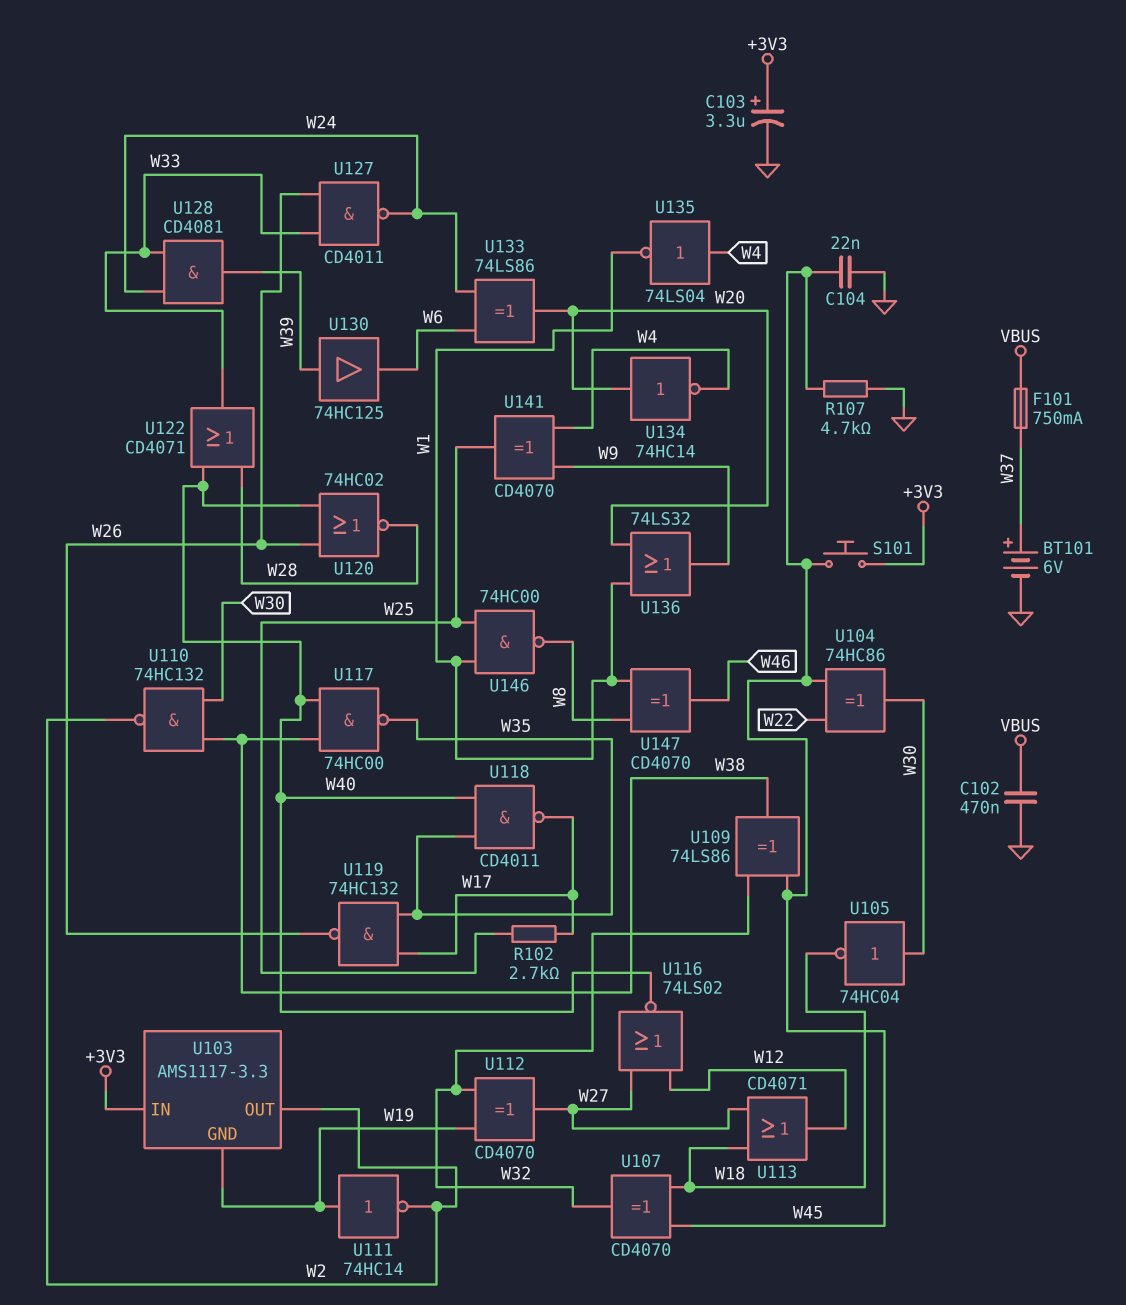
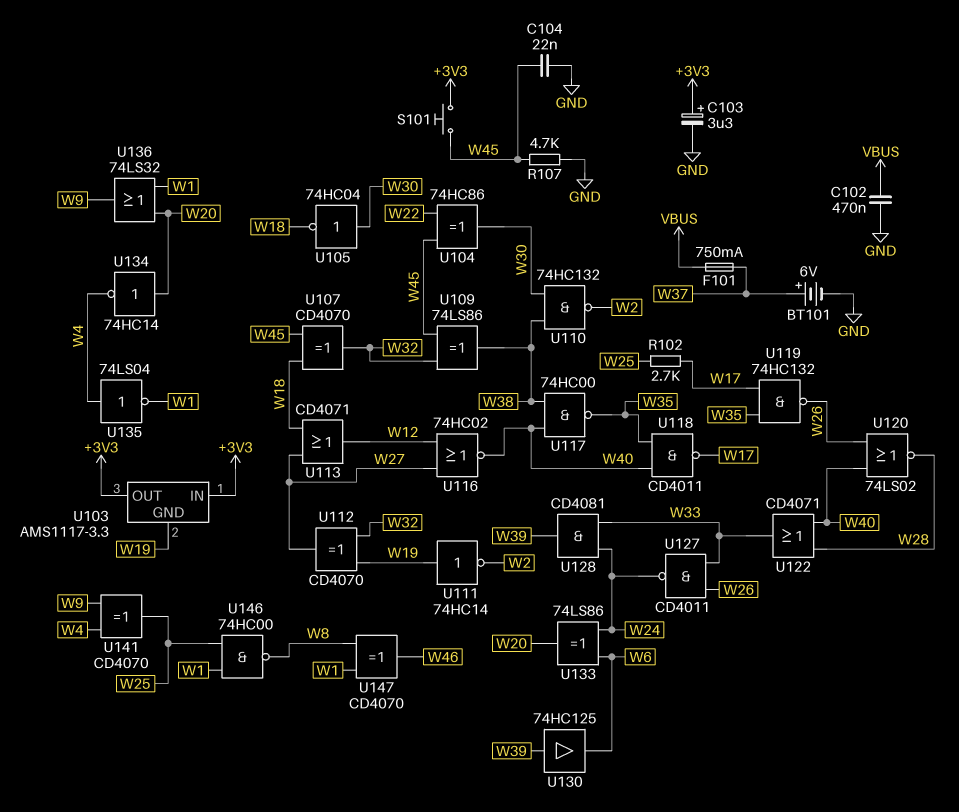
U103 pin OUT: W2 -> +3V3
U116: NOR 74LS02 (in W12, in W27, out W40) -> NOR 74HC02 (in W12, in W27, out W40)
U120: NOR 74HC02 (in W26, in W40, out W28) -> NOR 74LS02 (in W26, in W40, out W28)

